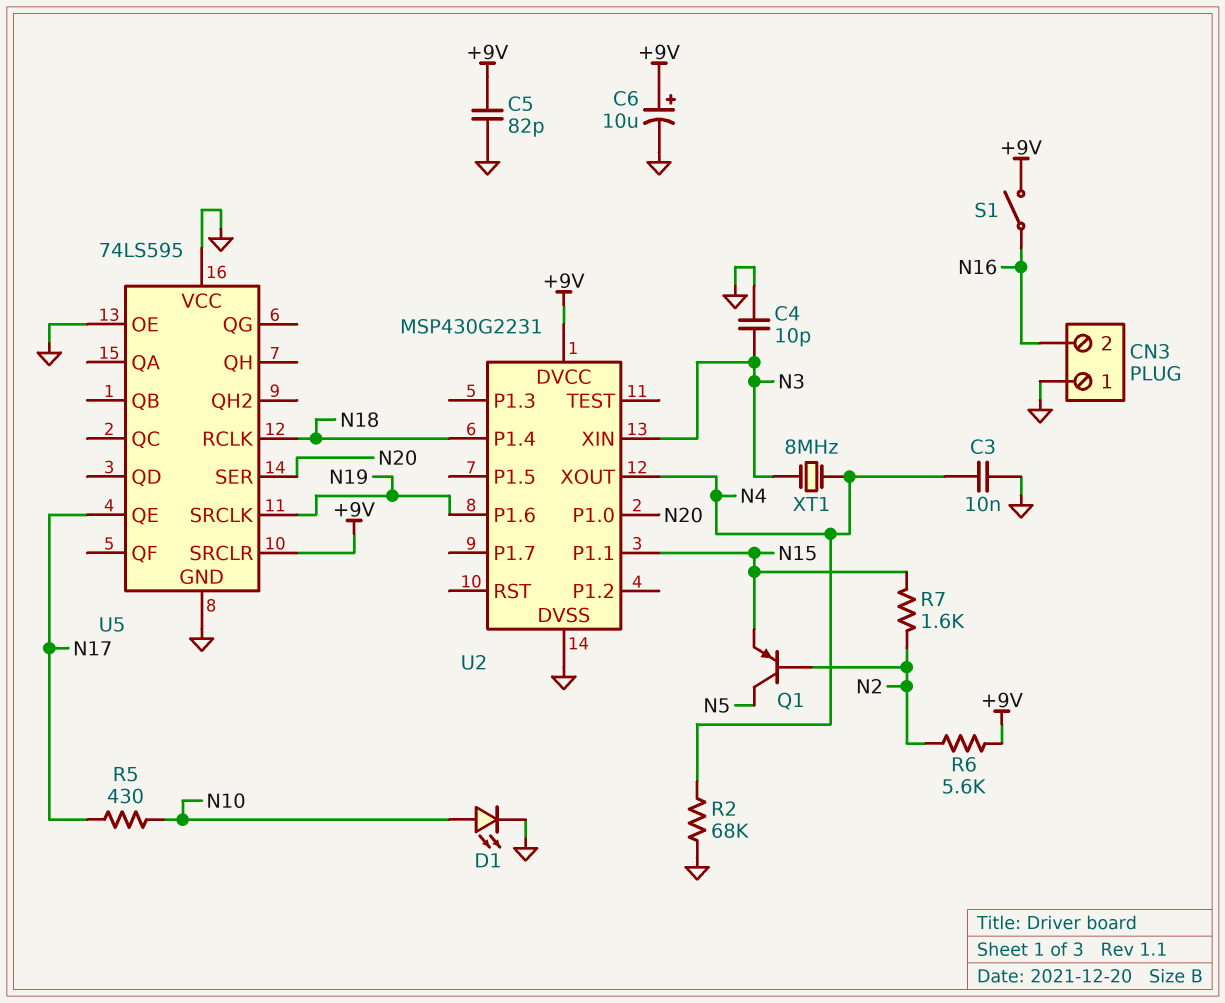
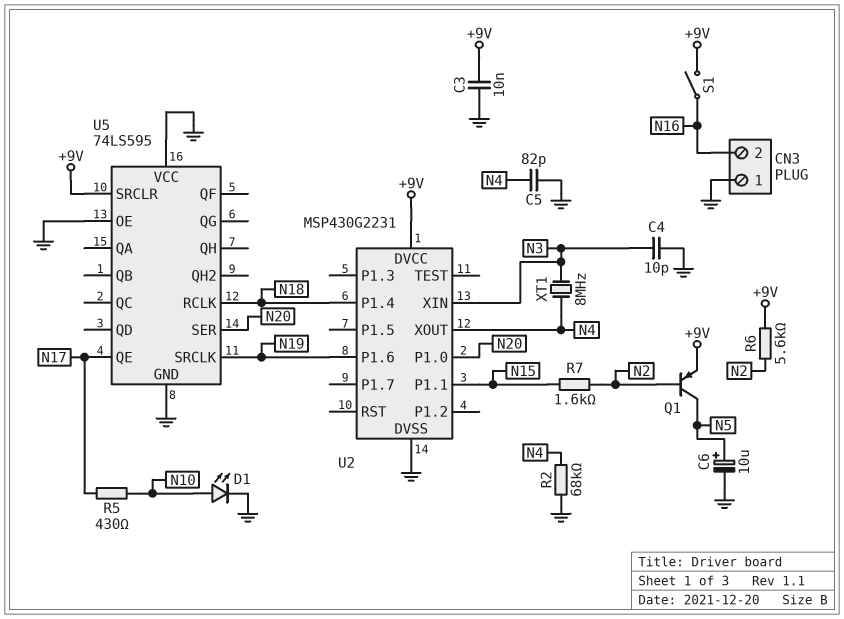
C3: 10nF (GND, N4) -> 10nF (+9V, GND)
C5: 82pF (+9V, GND) -> 82pF (GND, N4)
C6: 10uF (plus +9V, minus GND) -> 10uF (plus N5, minus GND)
Q1: PNP (B N2, C N5, E N15) -> PNP (B N2, C N5, E +9V)

